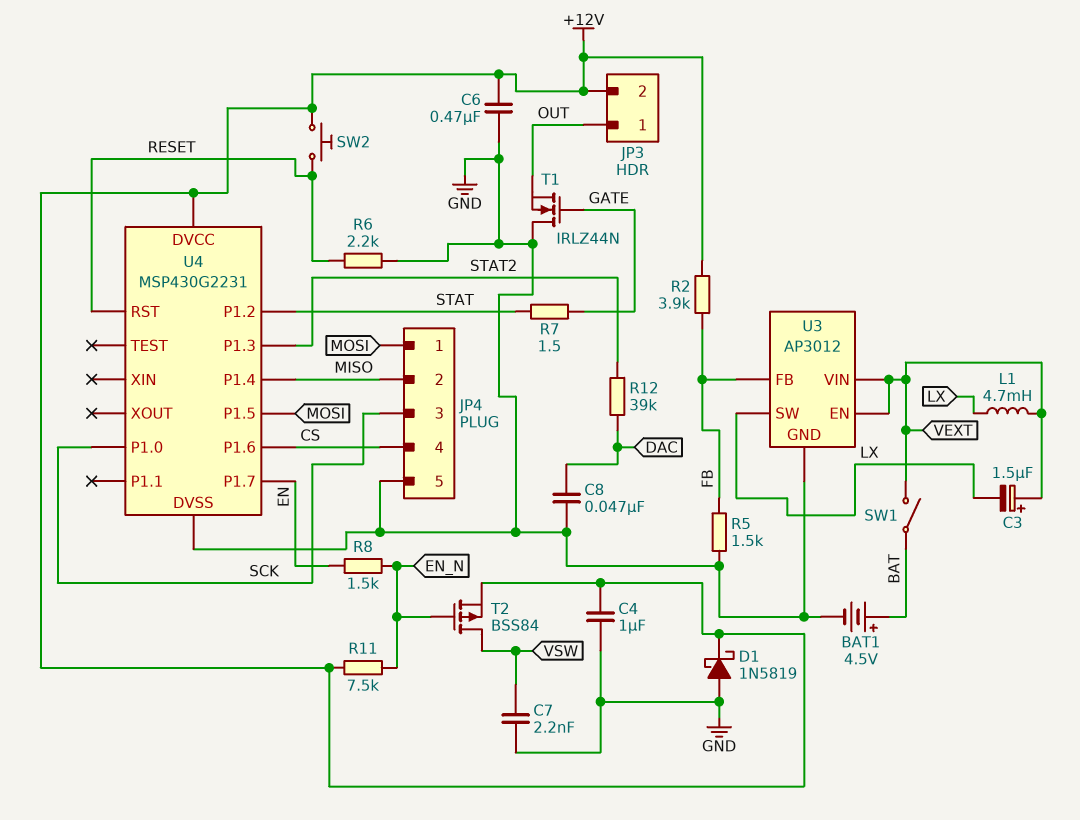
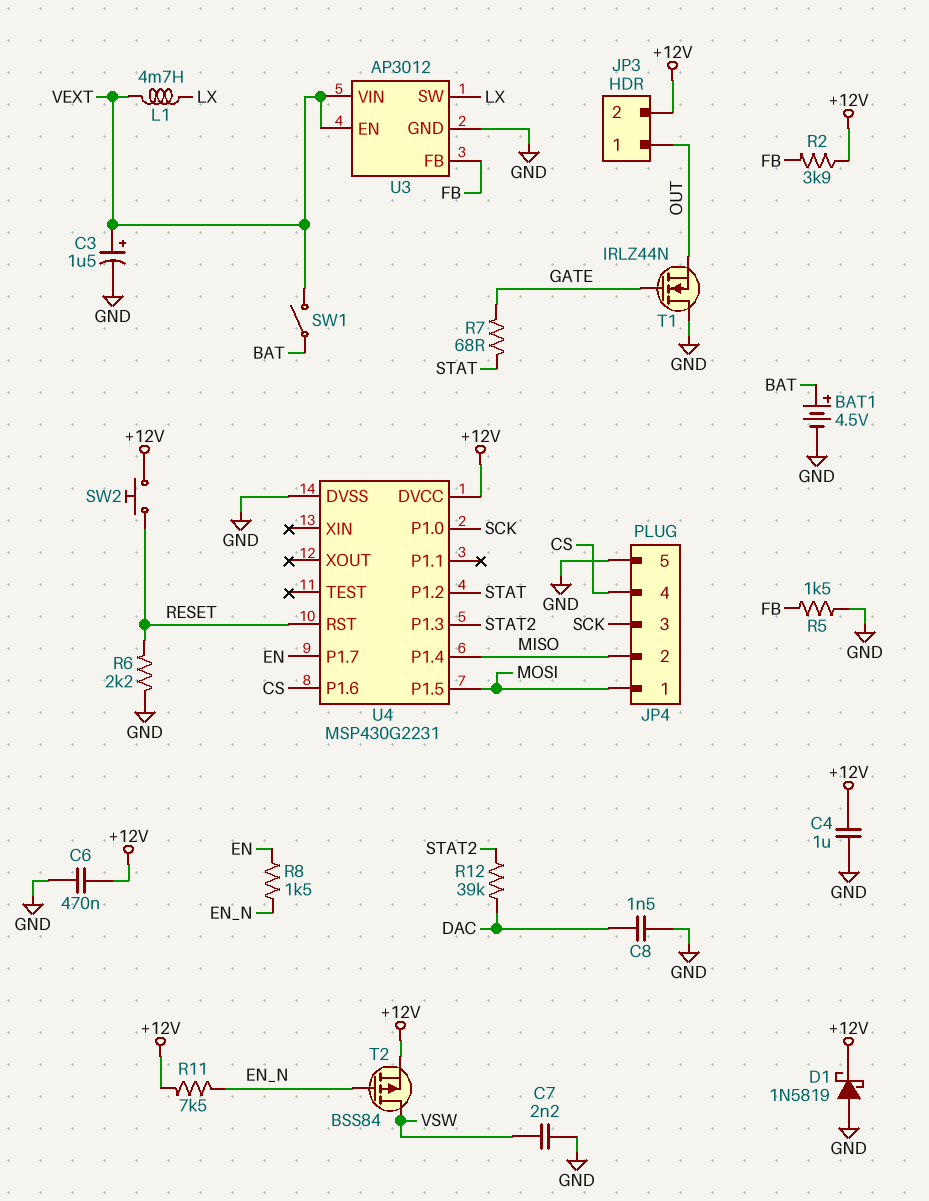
C3: 1.5uF (plus VEXT, minus LX) -> 1.5uF (plus VEXT, minus GND)
C8: 47nF (DAC, GND) -> 1.5nF (DAC, GND)
R7: 1.5 (GATE, STAT) -> 68 (GATE, STAT)

